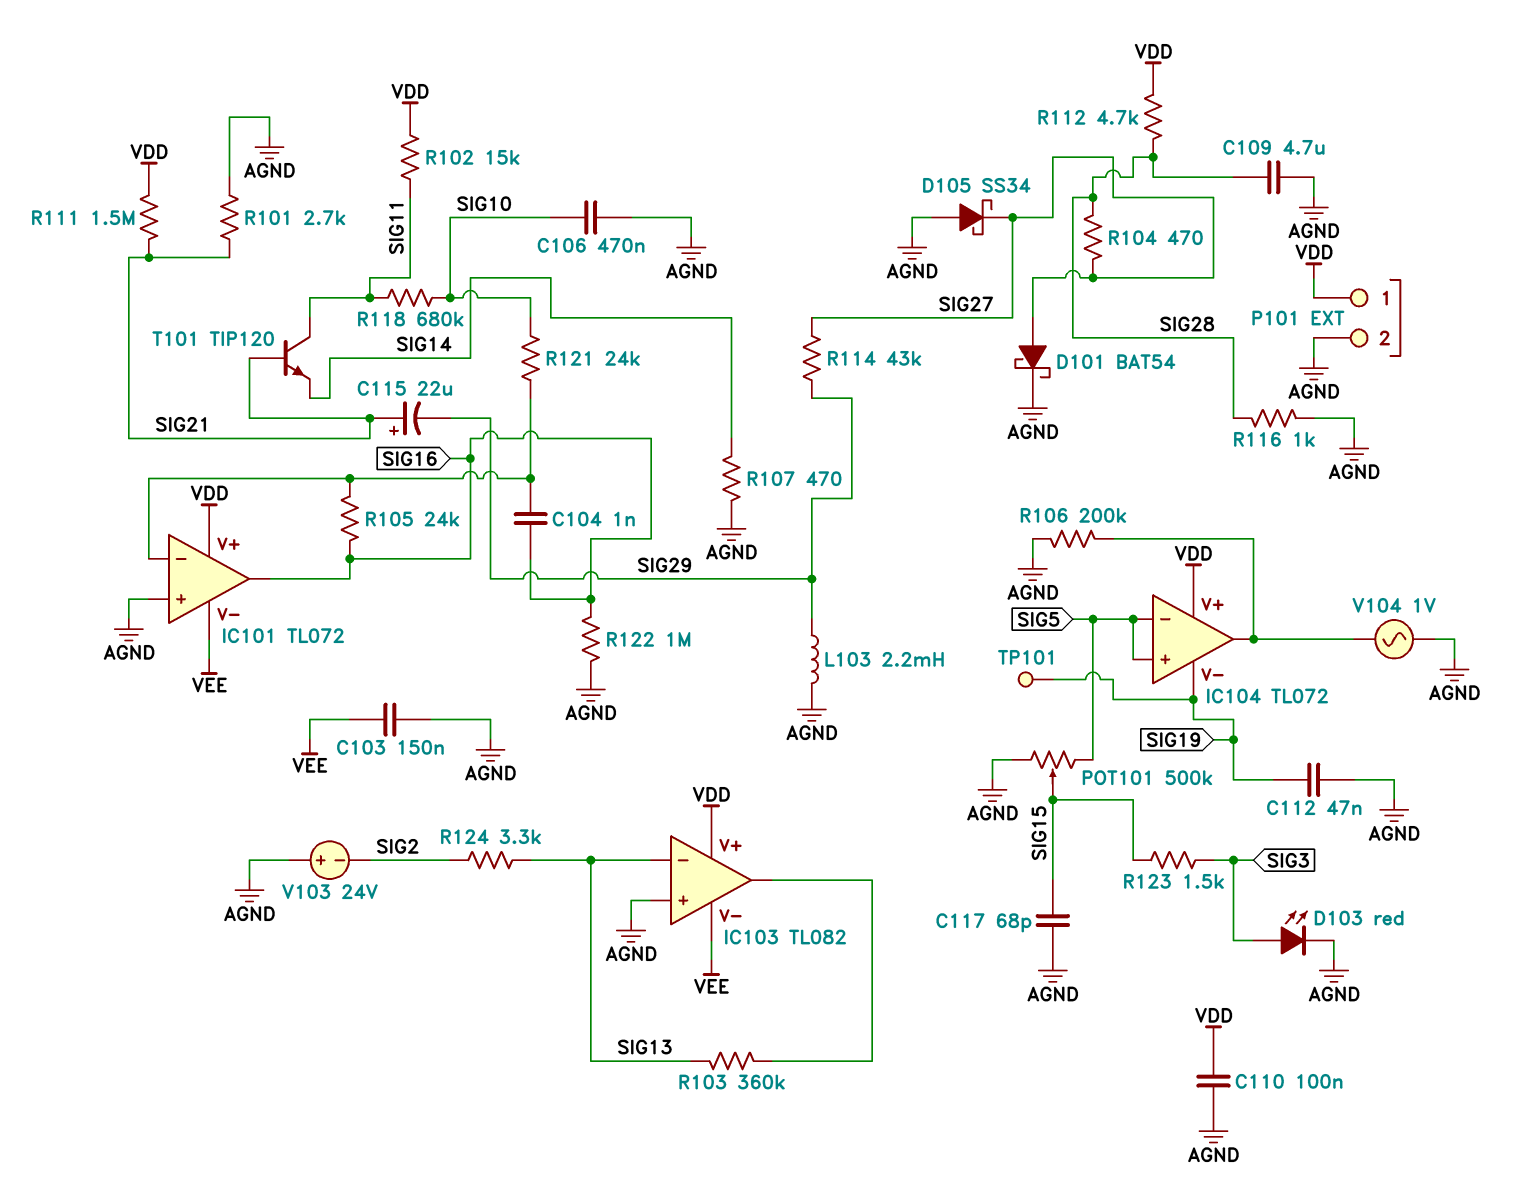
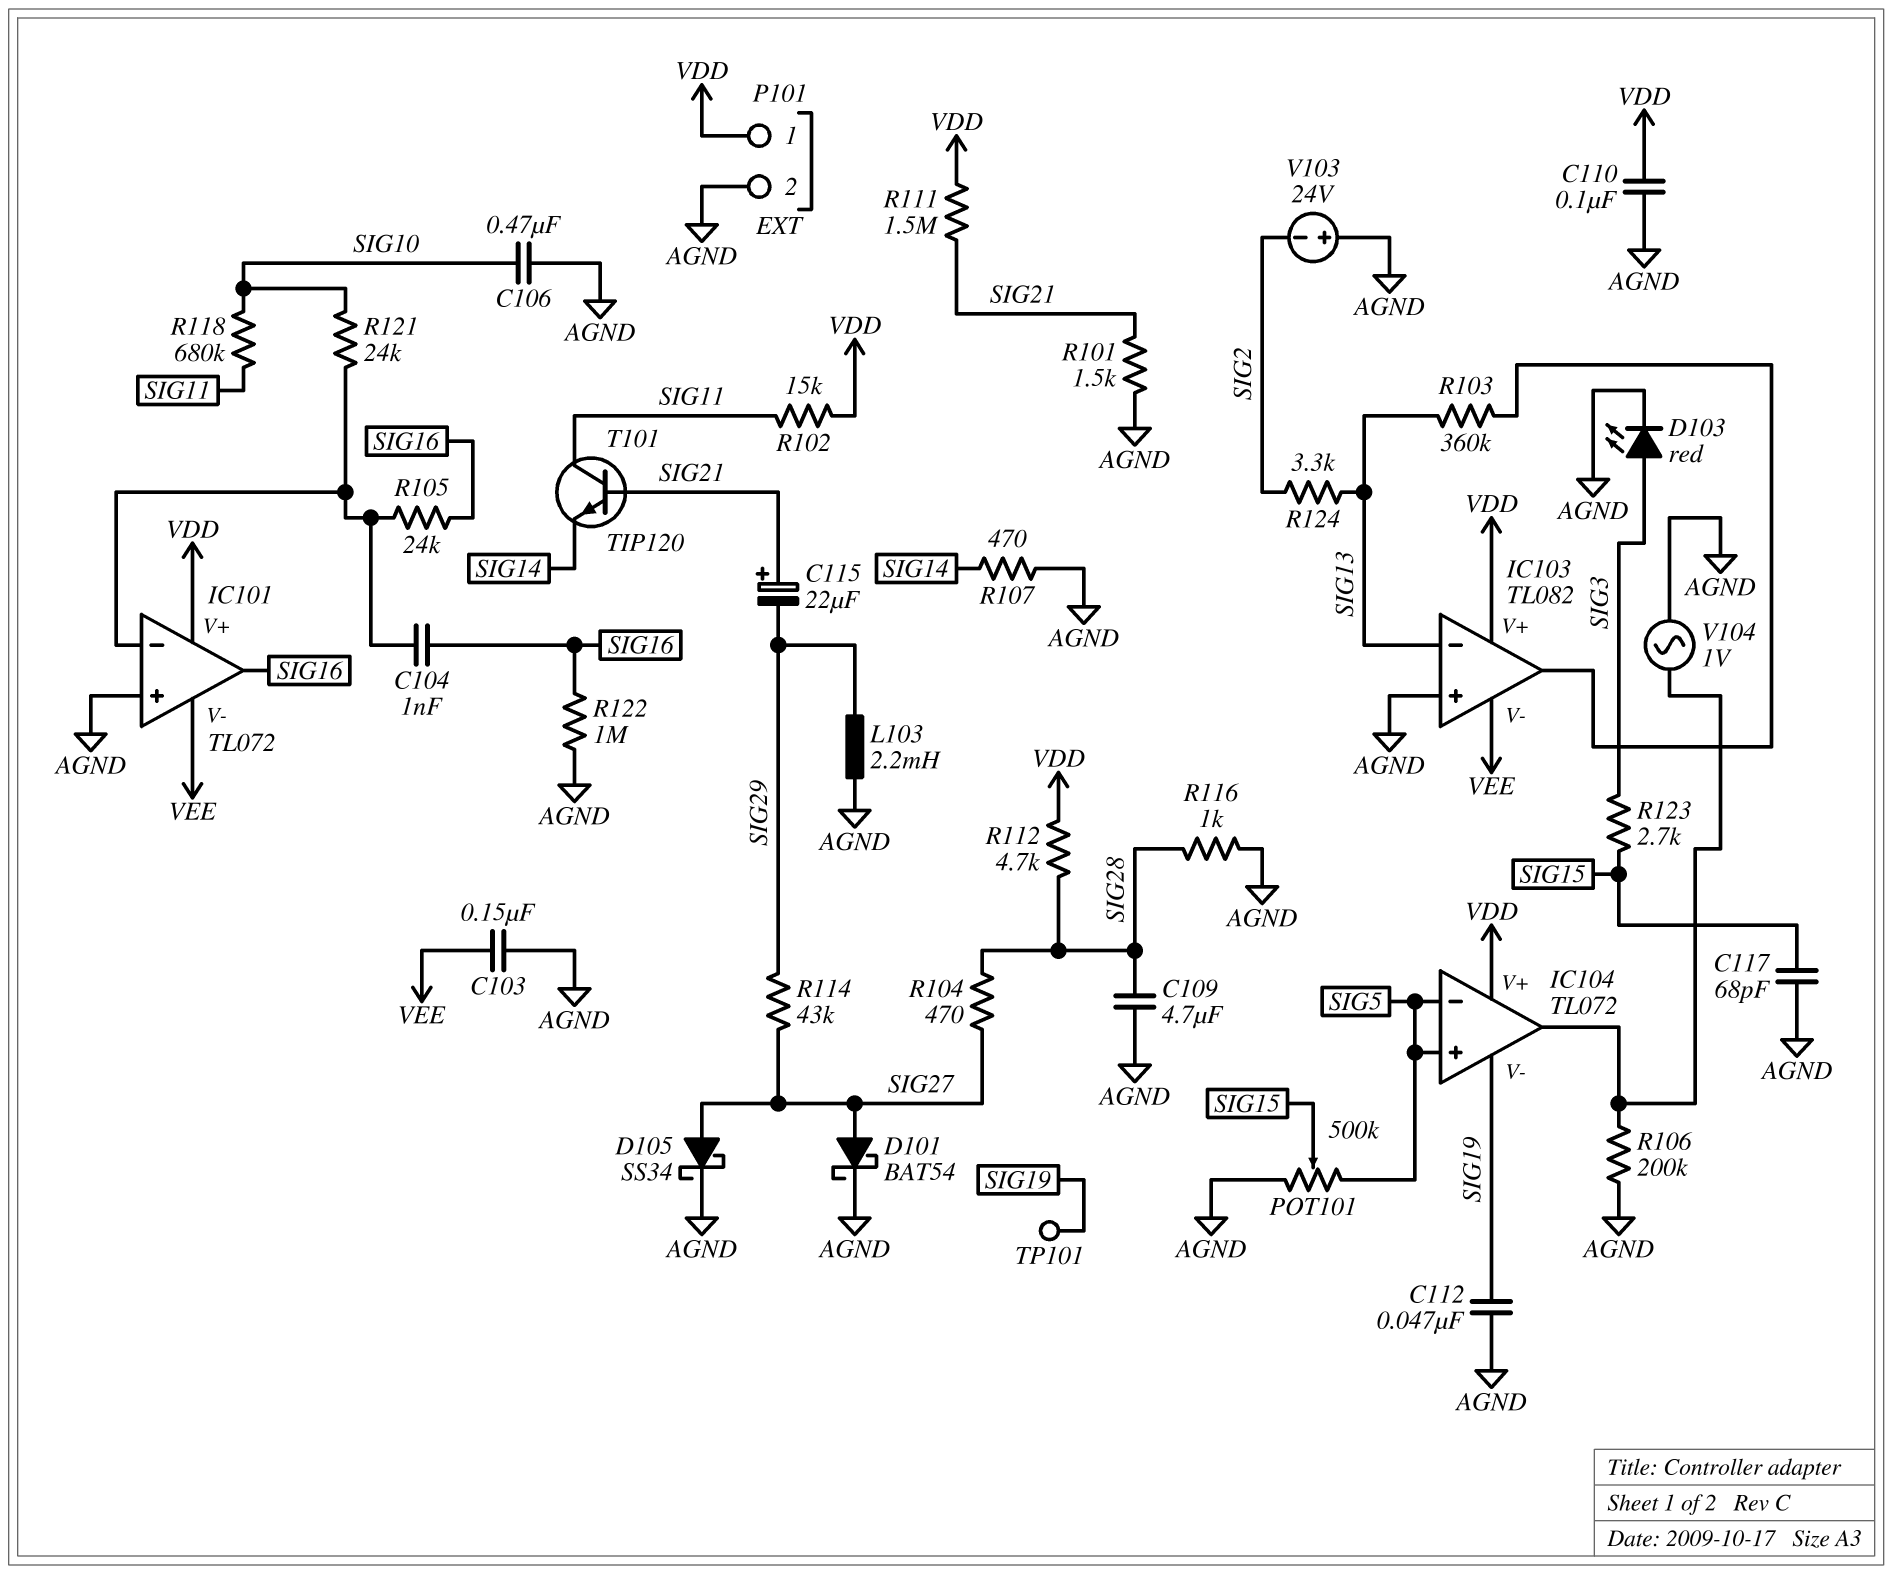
D105: schottky SS34 (A AGND, K SIG27) -> schottky SS34 (A SIG27, K AGND)
R101: 2.7k (AGND, SIG21) -> 1.5k (AGND, SIG21)
R123: 1.5k (SIG3, SIG15) -> 2.7k (SIG3, SIG15)

